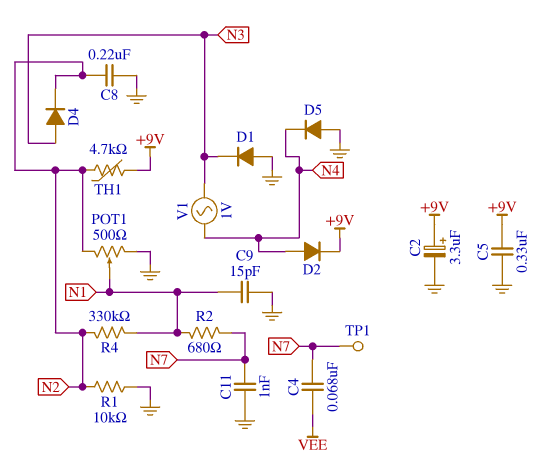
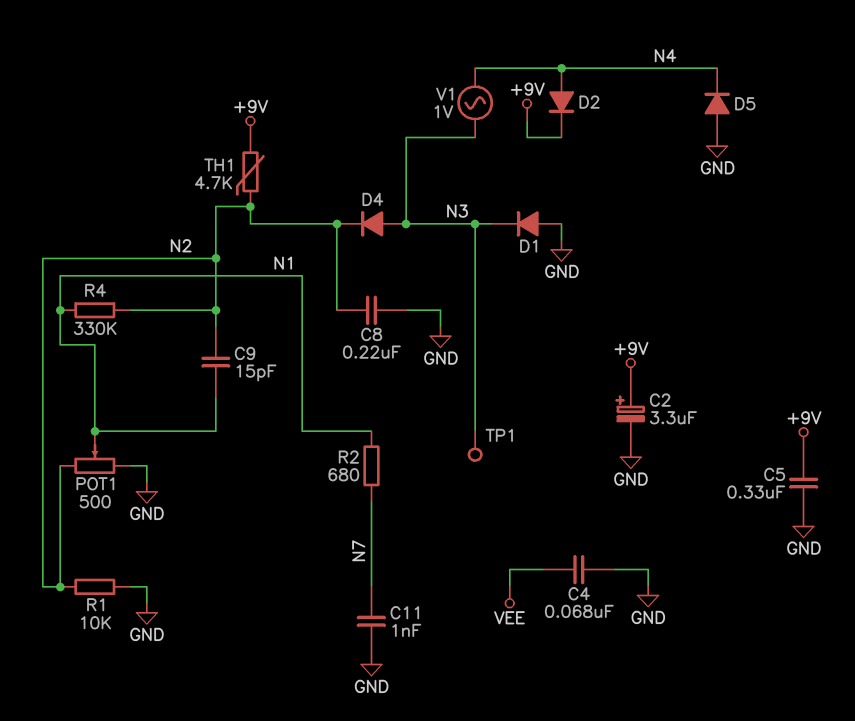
C4: 68nF (N7, VEE) -> 68nF (GND, VEE)
C9: 15pF (GND, N1) -> 15pF (N1, N2)
TP1: test point (N7) -> test point (N3)

